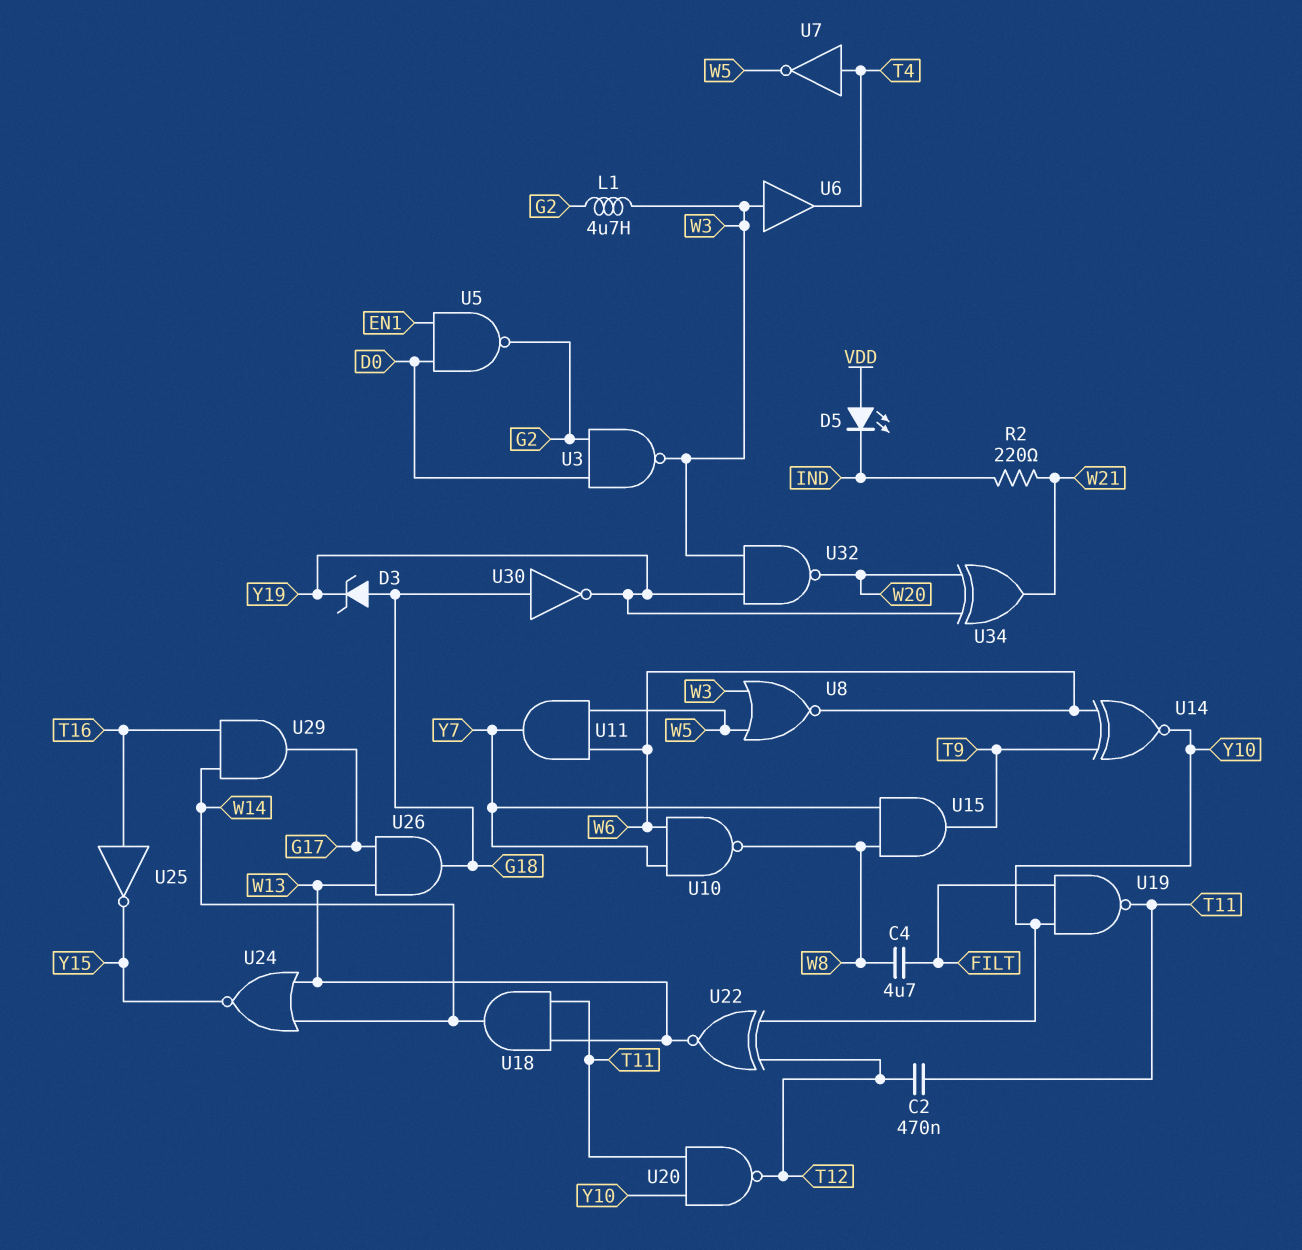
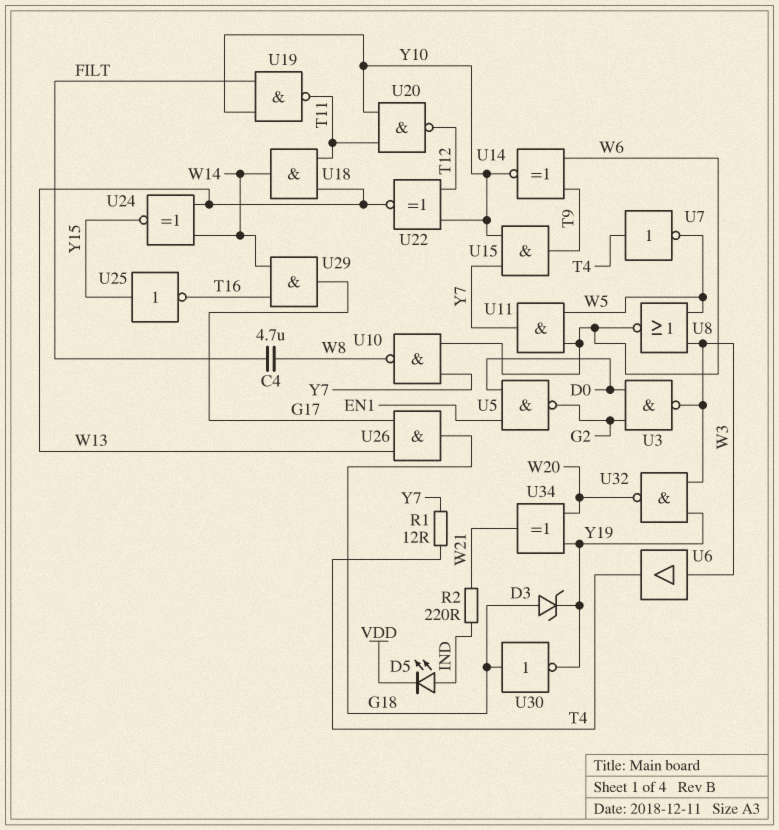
C2: 470nF (T11, T12) -> none
D5: LED (A VDD, K IND) -> LED (A IND, K VDD)
L1: 4.7uH (G2, W3) -> none
R1: none -> 12 (T4, Y7)
U15: AND (in W8, in Y7, out T9) -> AND (in Y7, in Y10, out T9)
U24: NOR (in W13, in W14, out Y15) -> XNOR (in W13, in W14, out Y15)
U25: NOT (in T16, out Y15) -> NOT (in Y15, out T16)

